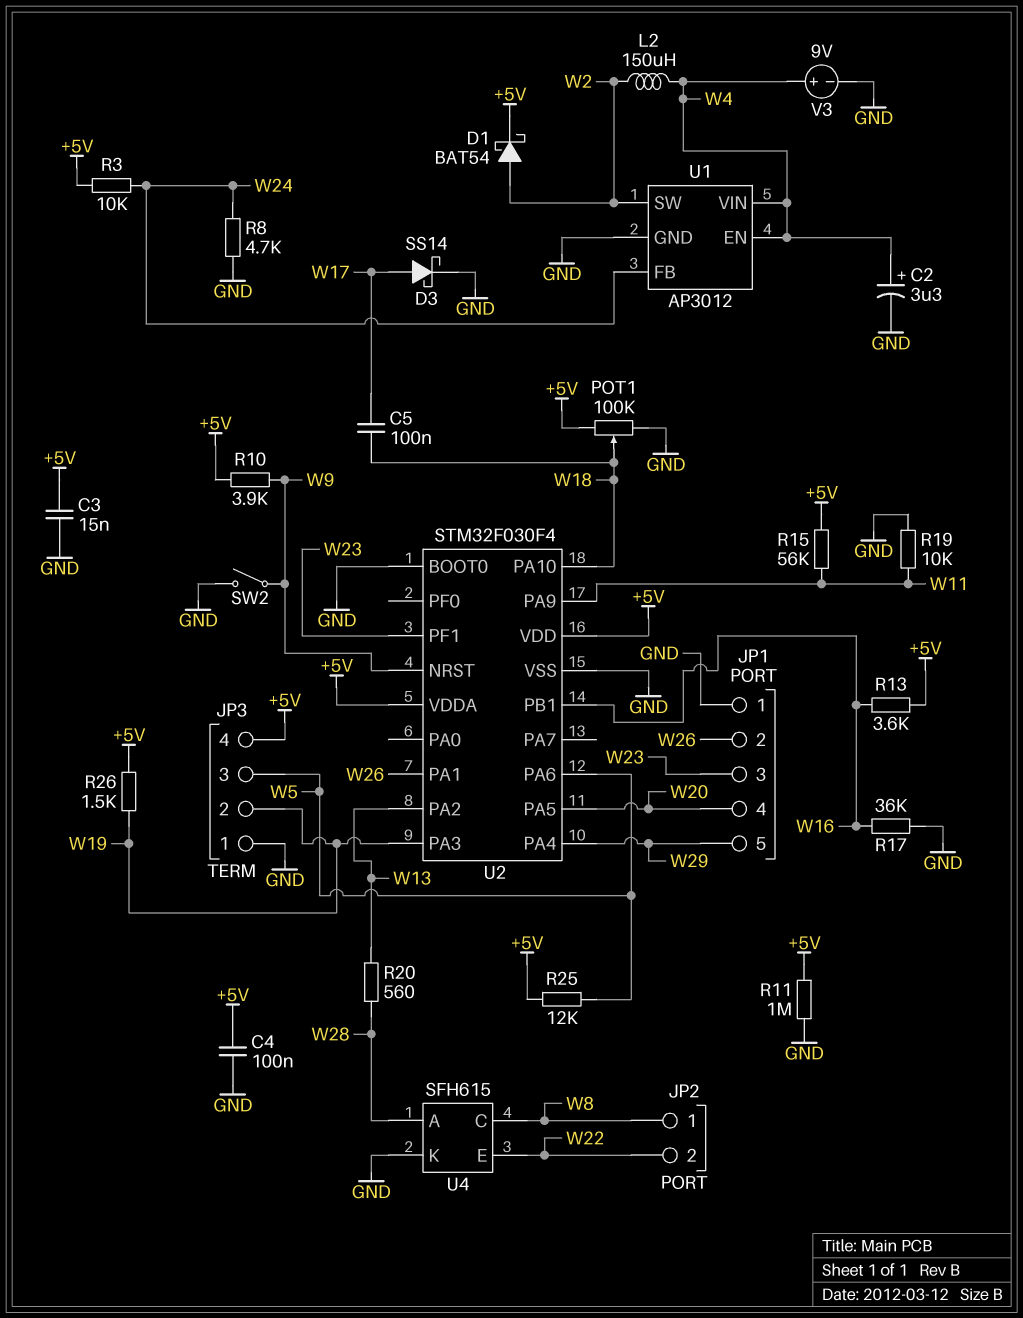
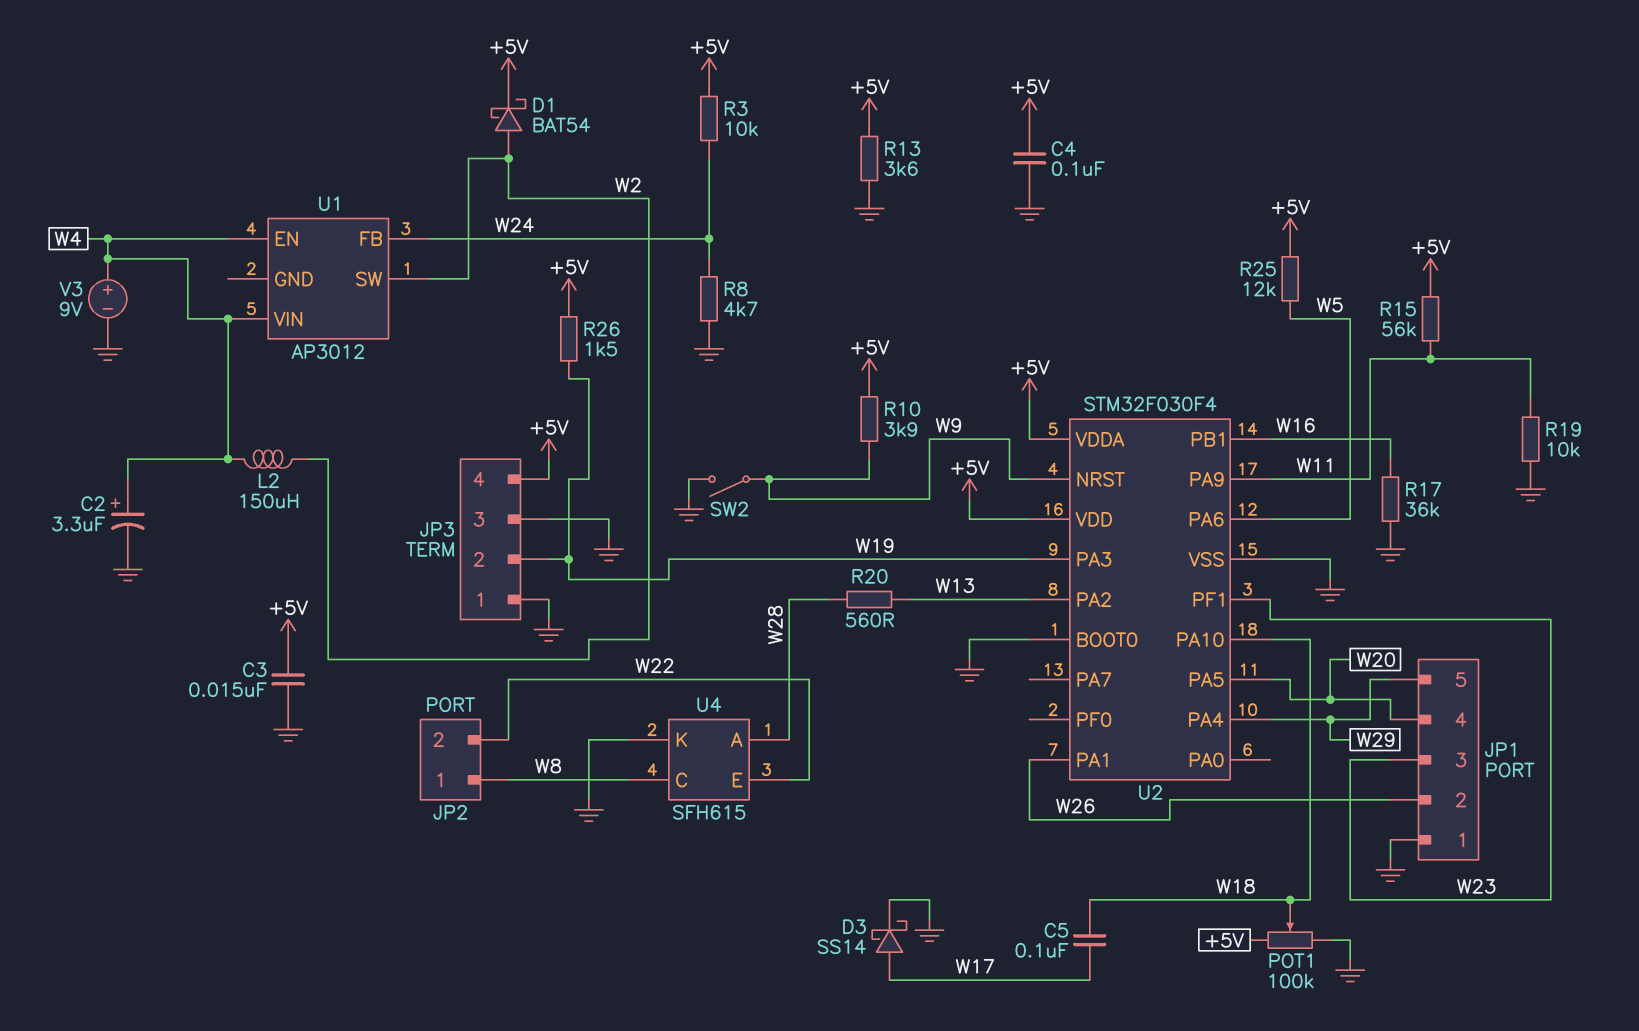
JP3 pin 3: W5 -> GND
R11: 1M (+5V, GND) -> none
R13: 3.6k (+5V, W16) -> 3.6k (+5V, GND)
U1 pin GND: GND -> none

